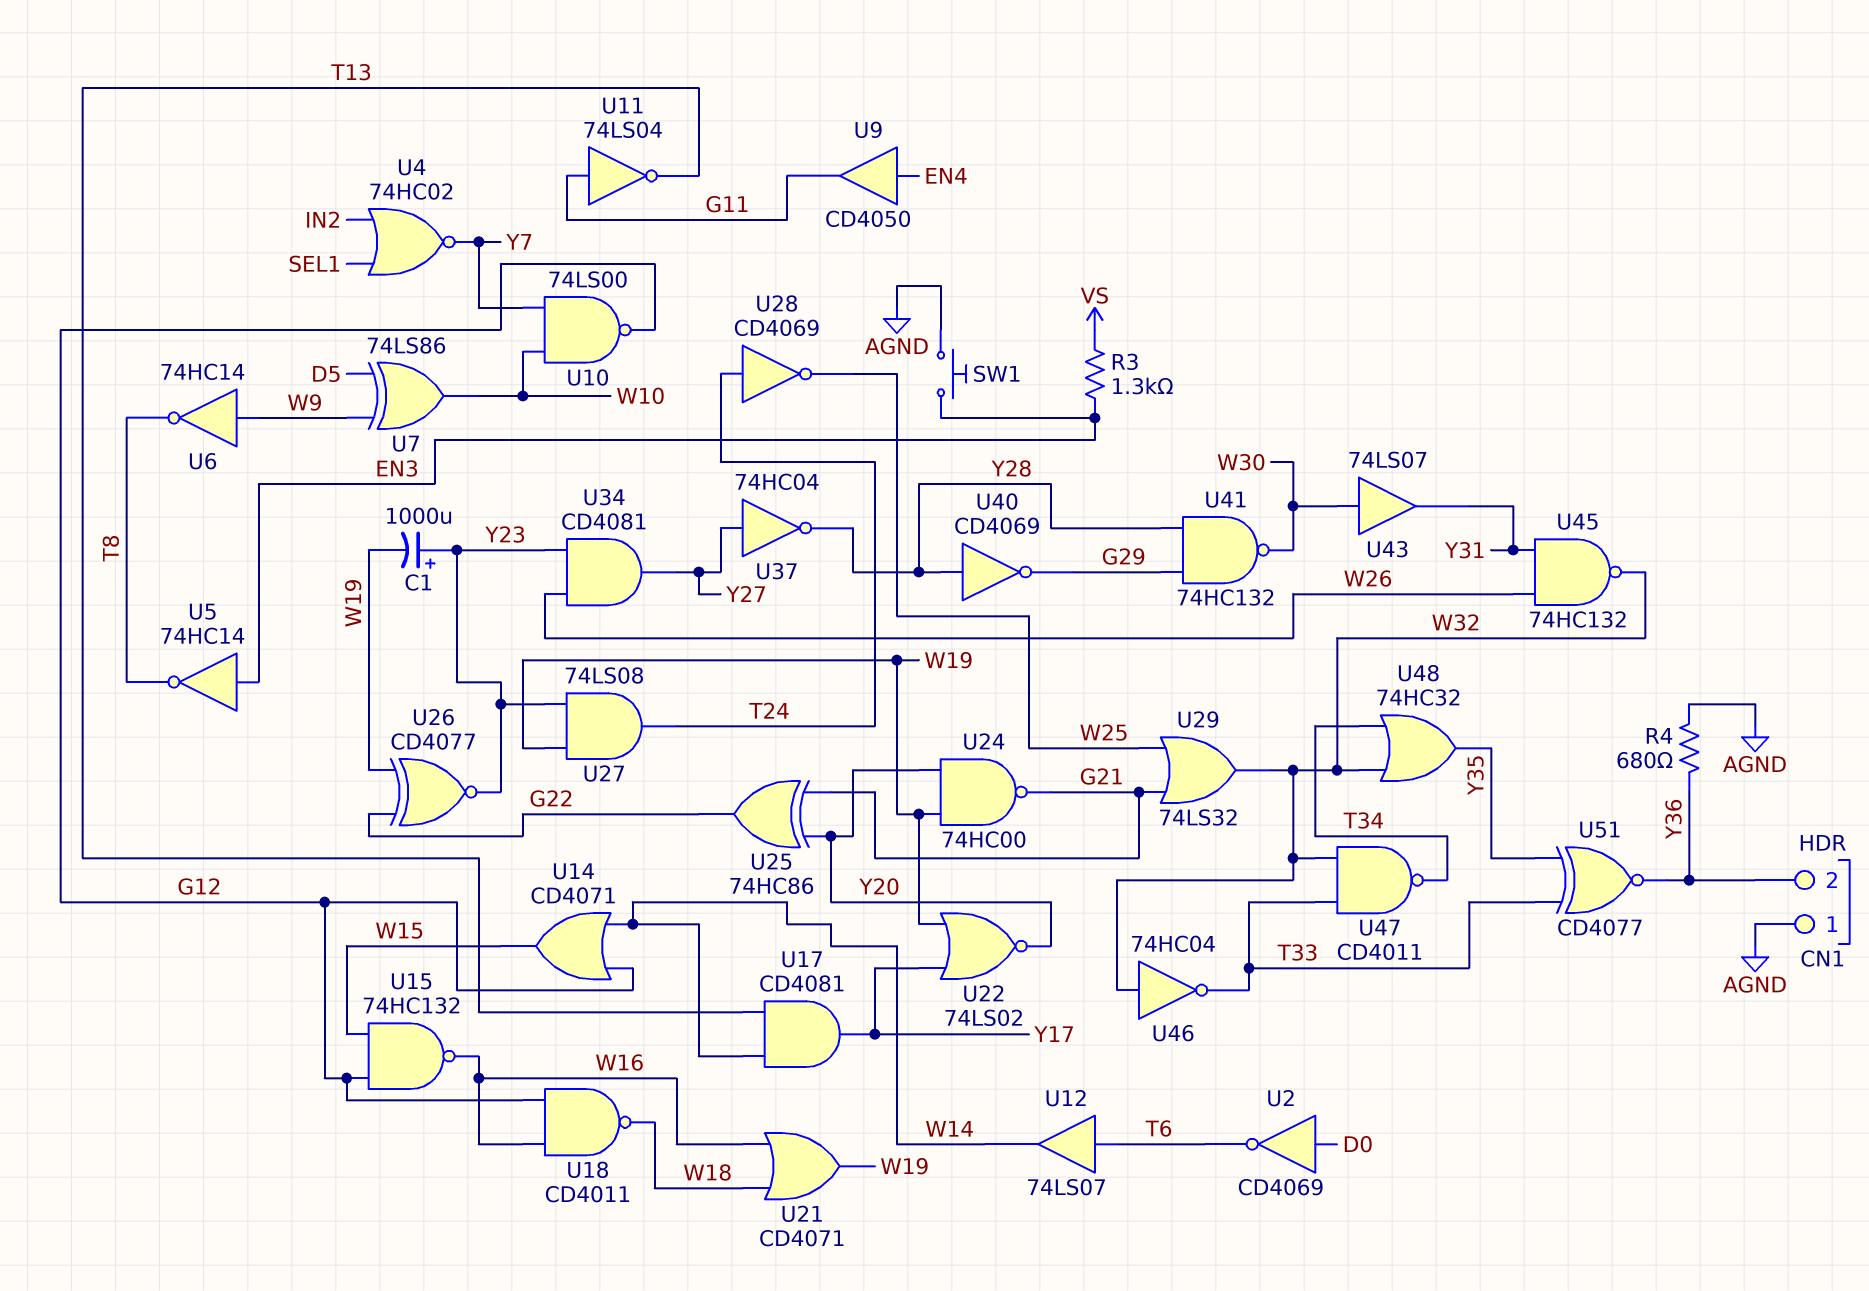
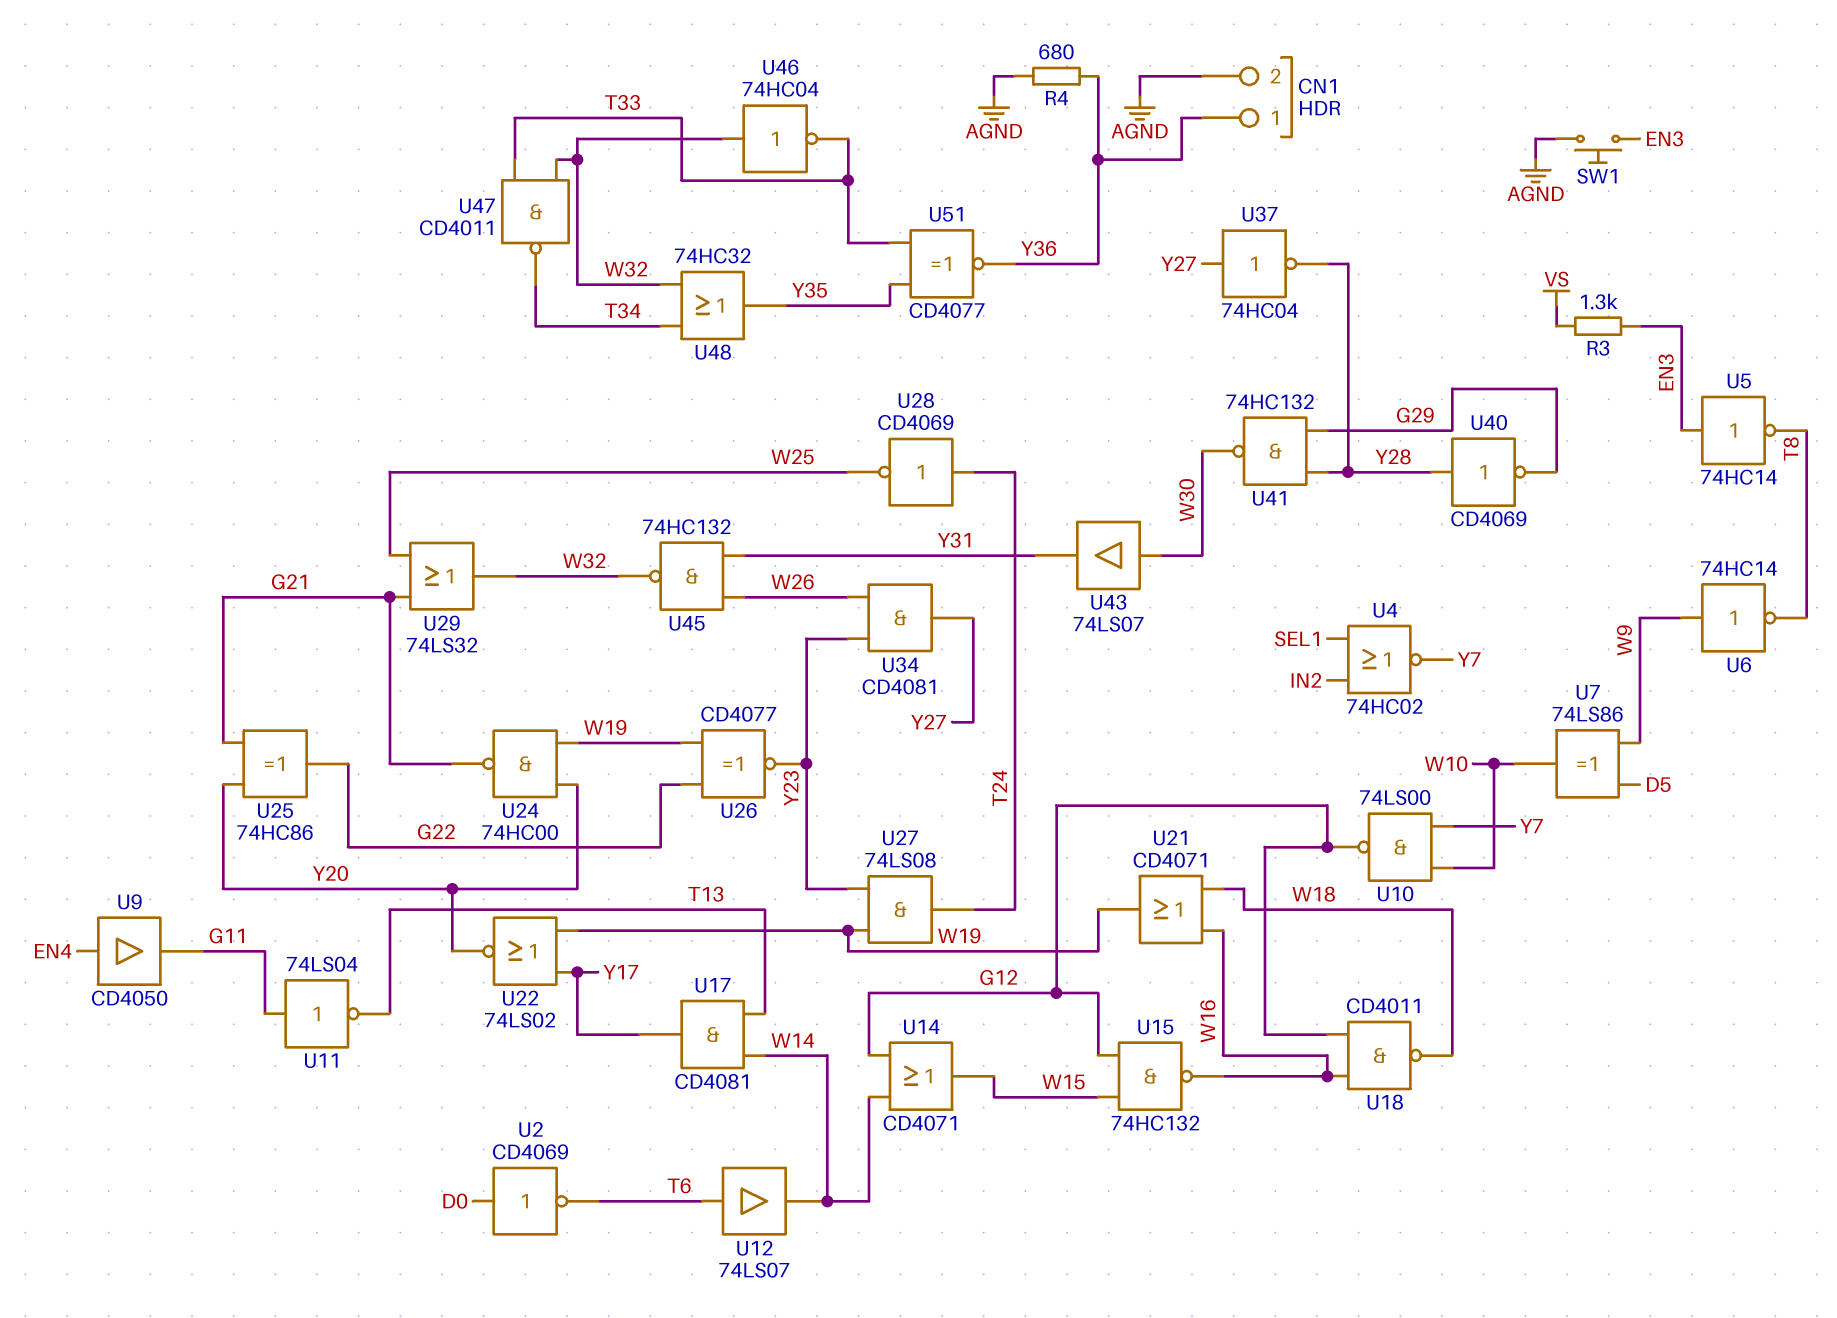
C1: 1000uF (plus Y23, minus W19) -> none
CN1 pin 1: AGND -> Y36
CN1 pin 2: Y36 -> AGND

